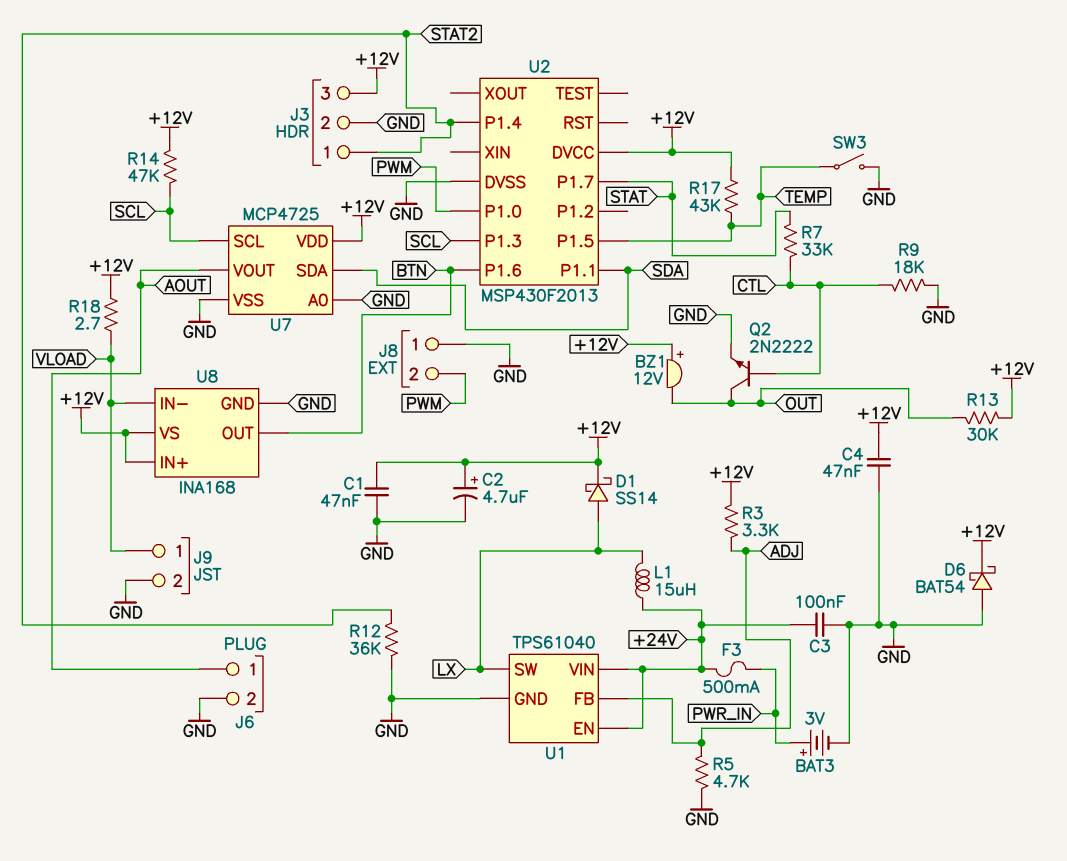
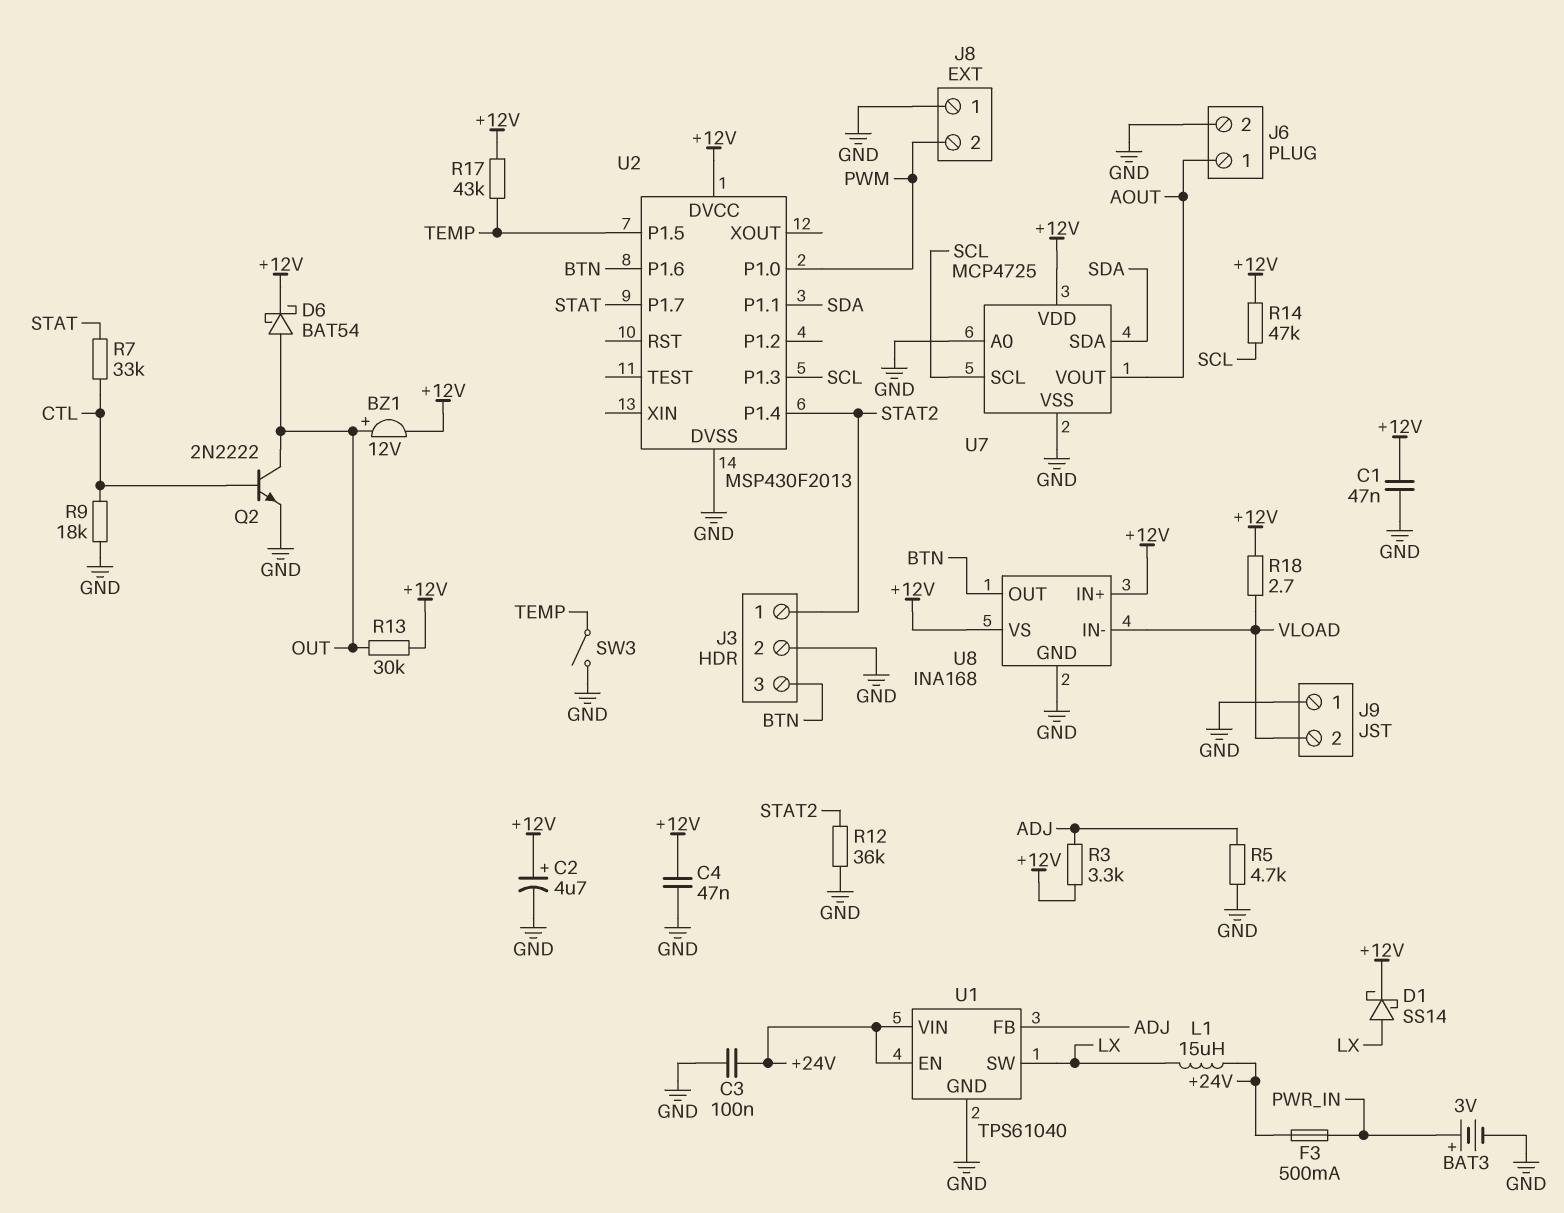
BZ1: buzzer 12V (plus +12V, minus OUT) -> buzzer 12V (plus OUT, minus +12V)
D6: schottky BAT54 (A GND, K +12V) -> schottky BAT54 (A OUT, K +12V)
J3 pin 3: +12V -> BTN
J9 pin 1: VLOAD -> GND
J9 pin 2: GND -> VLOAD

